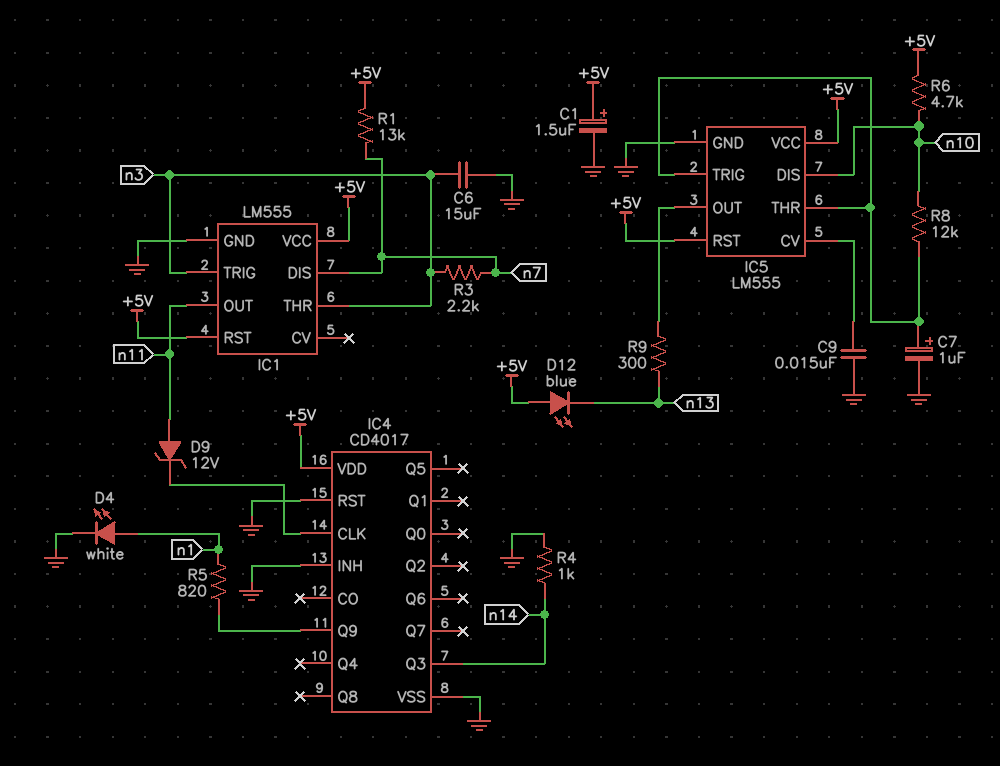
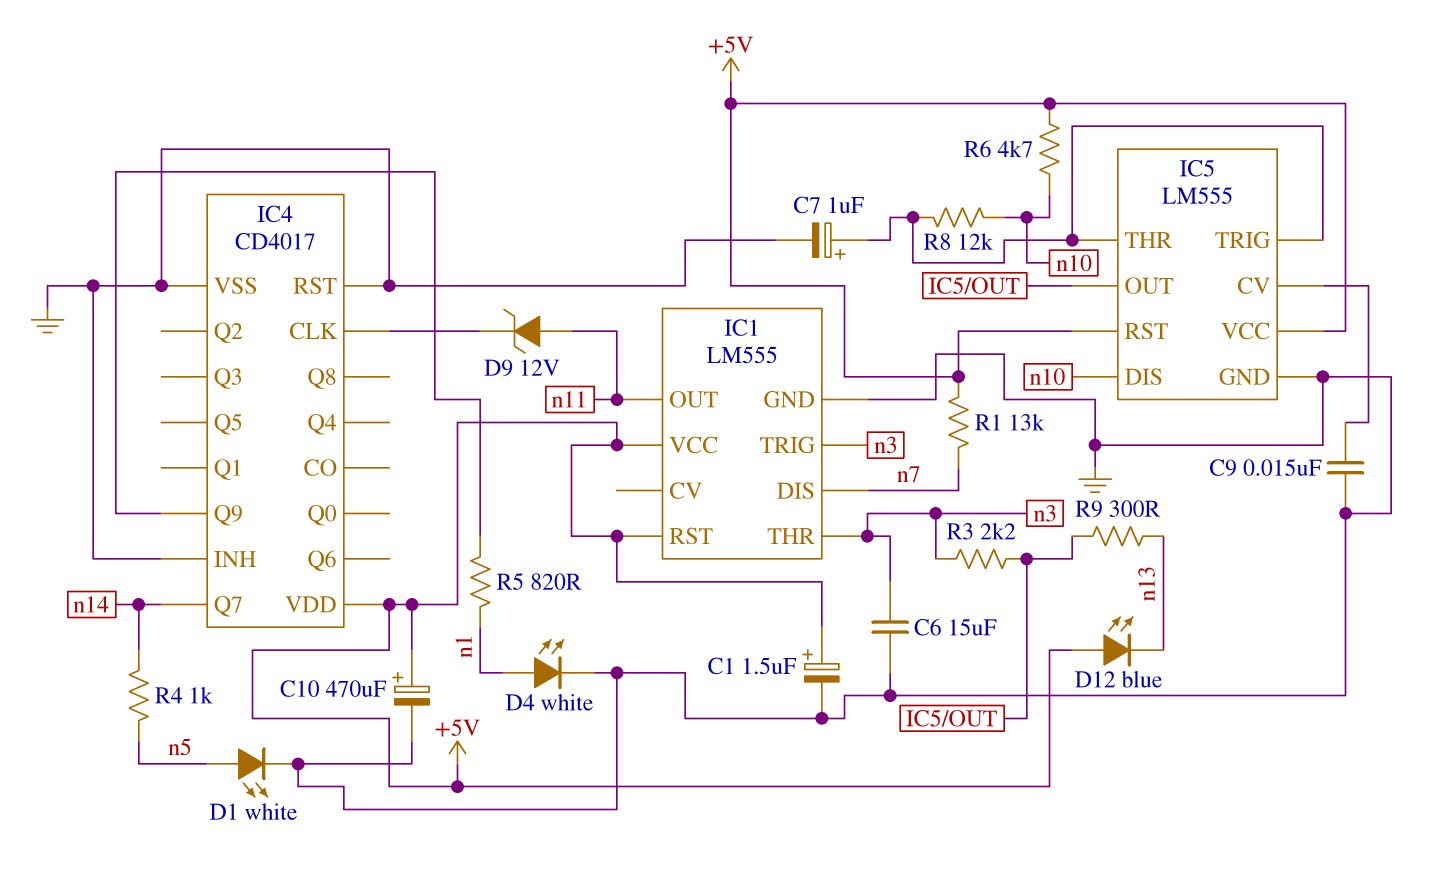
C10: none -> 470uF (plus +5V, minus GND)
D1: none -> LED white (A n5, K GND)
IC4 pin Q3: n14 -> none
IC4 pin Q7: none -> n14
R3: 2.2k (n3, n7) -> 2.2k (IC5/OUT, n3)
R4: 1k (GND, n14) -> 1k (n5, n14)

